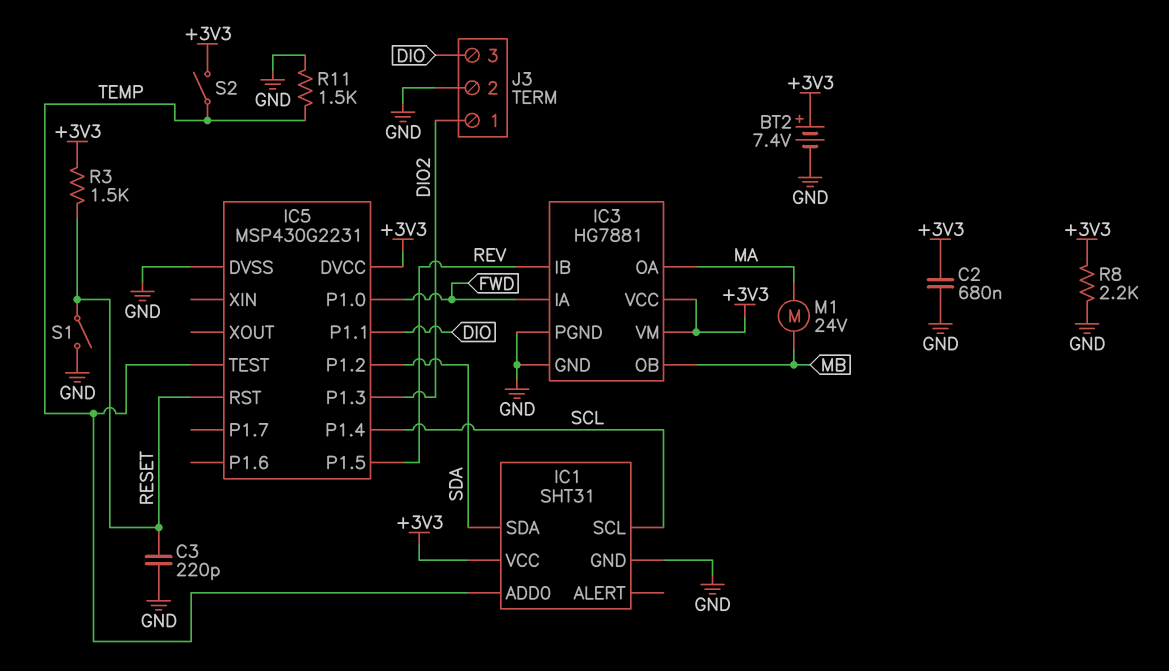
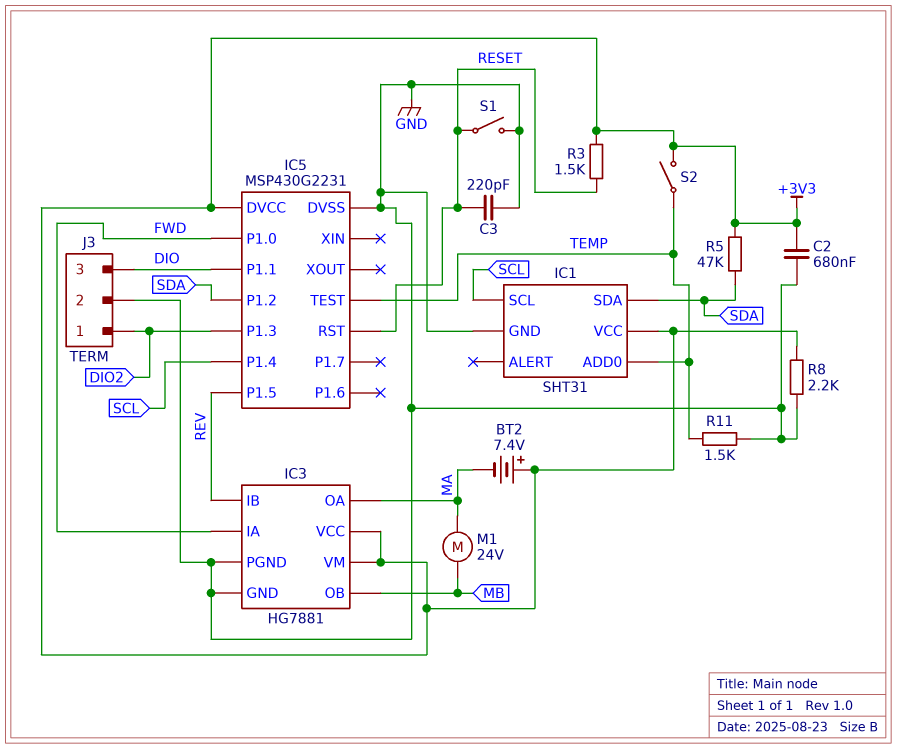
BT2: 7.4V (plus +3V3, minus GND) -> 7.4V (plus +3V3, minus MA)
R5: none -> 47k (+3V3, SDA)

